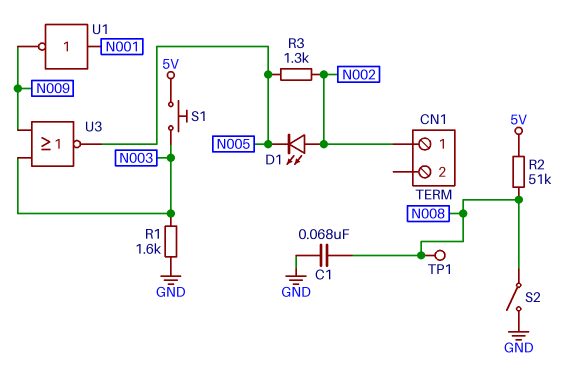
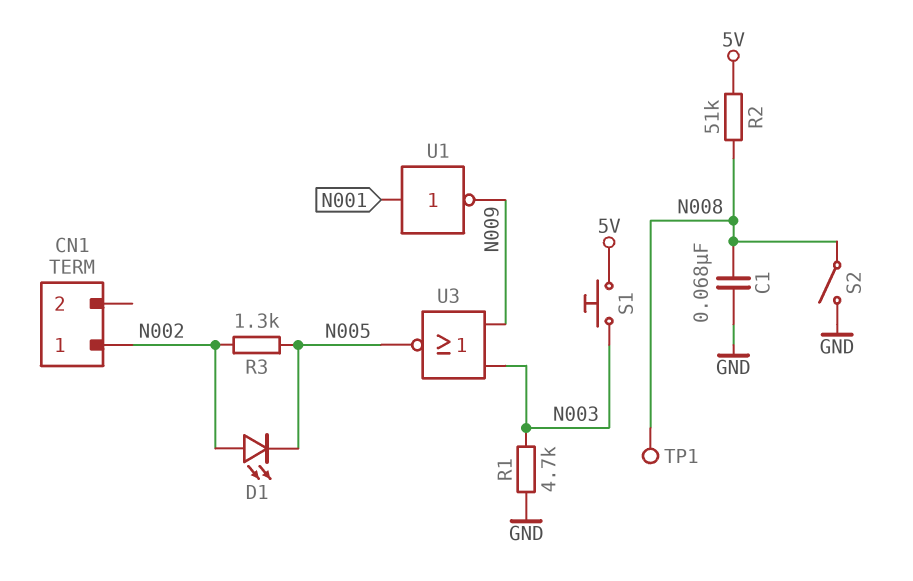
R1: 1.6k (GND, N003) -> 4.7k (GND, N003)

